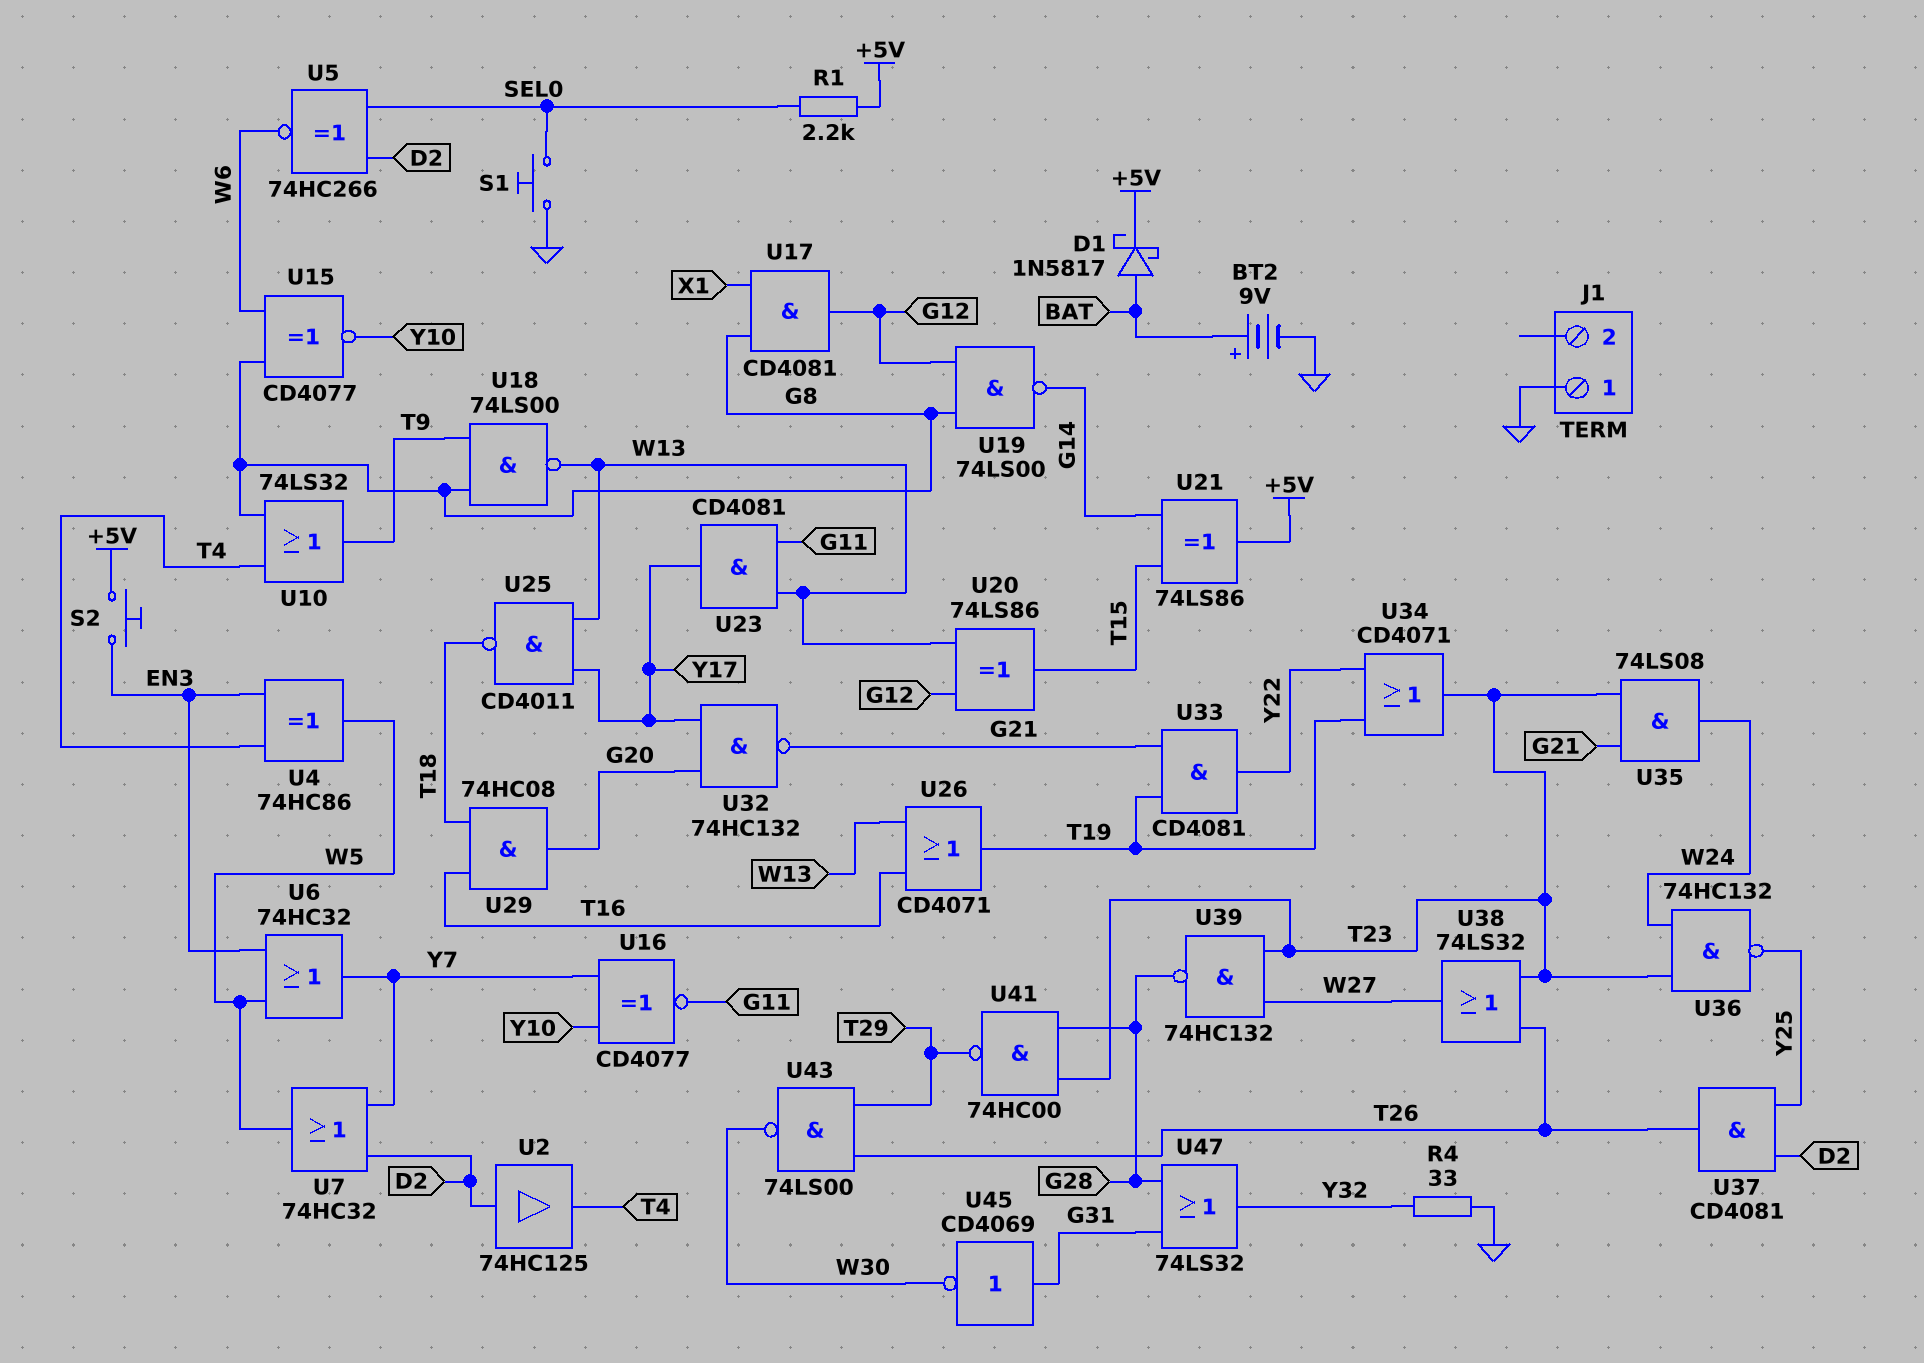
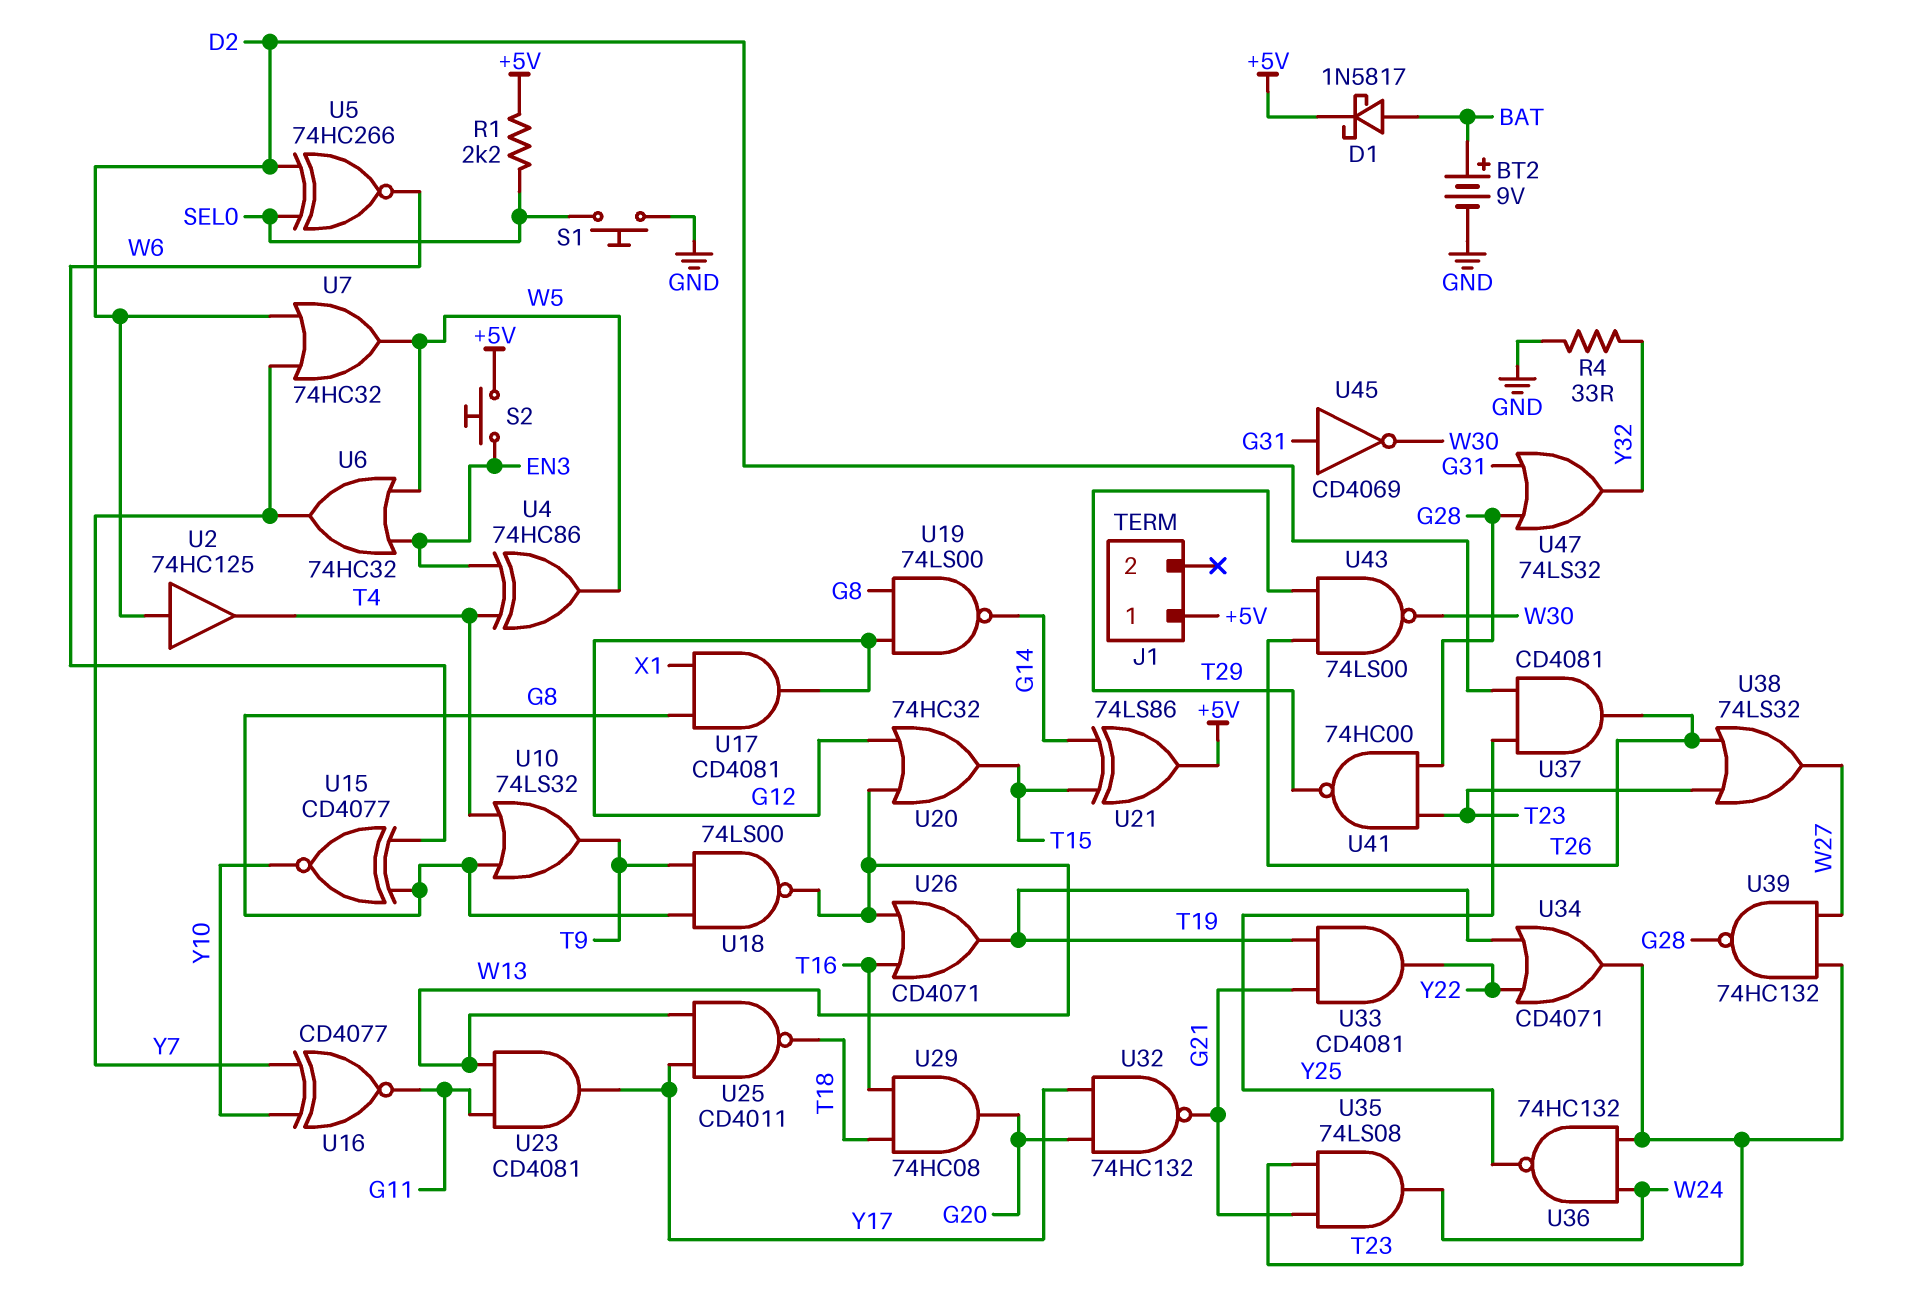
J1 pin 1: GND -> +5V
U20: XOR 74LS86 (in G12, in W13, out T15) -> OR 74HC32 (in G12, in W13, out T15)

